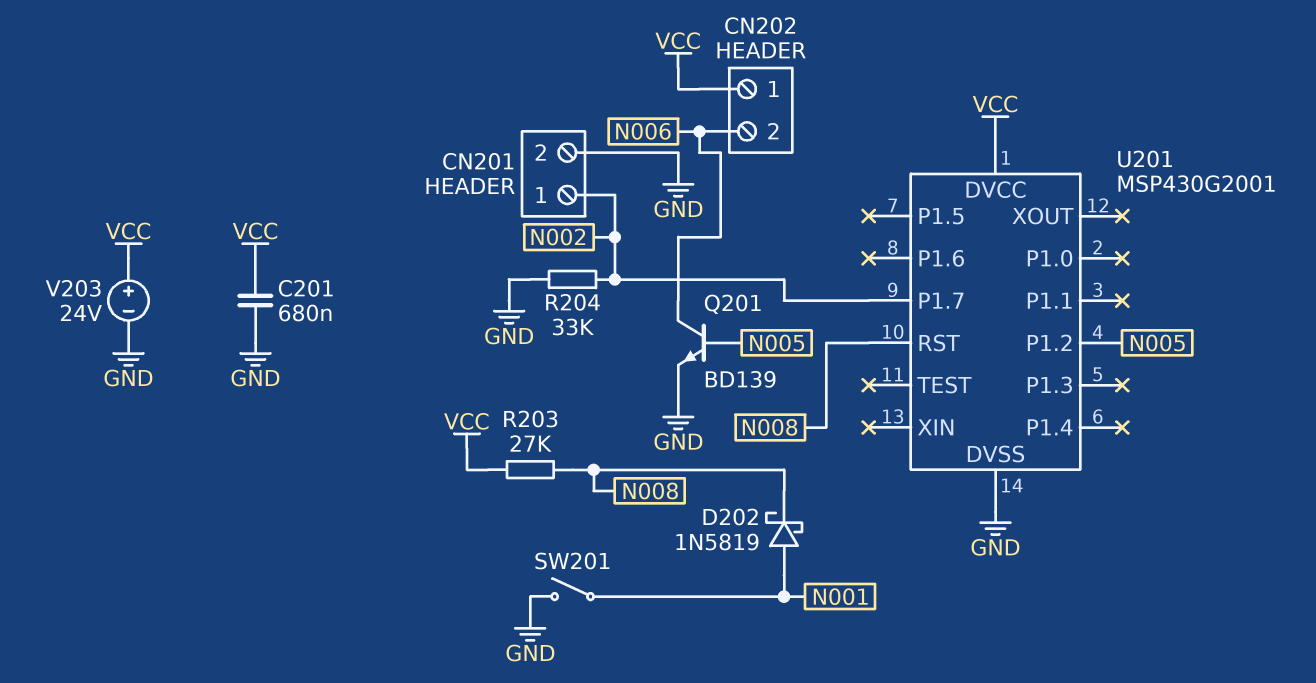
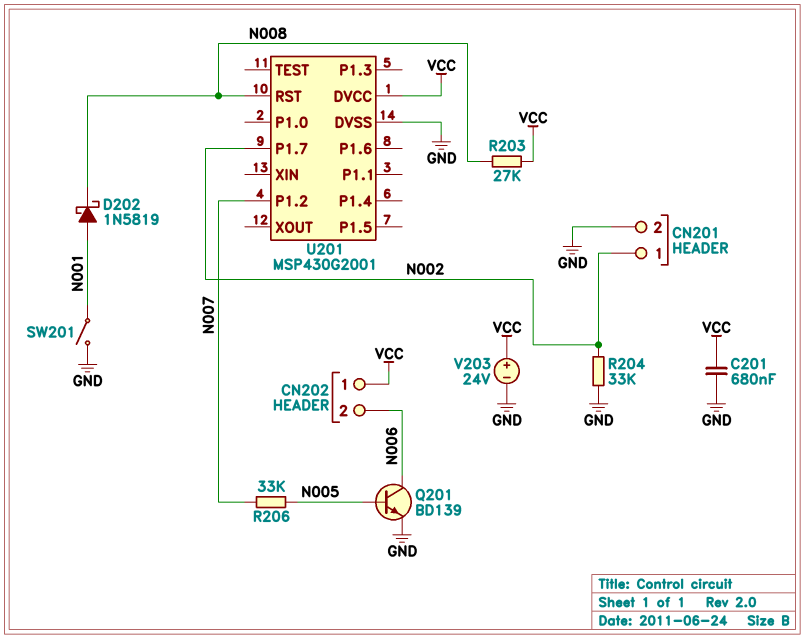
R206: none -> 33k (N005, N007)
U201 pin P1.2: N005 -> N007

